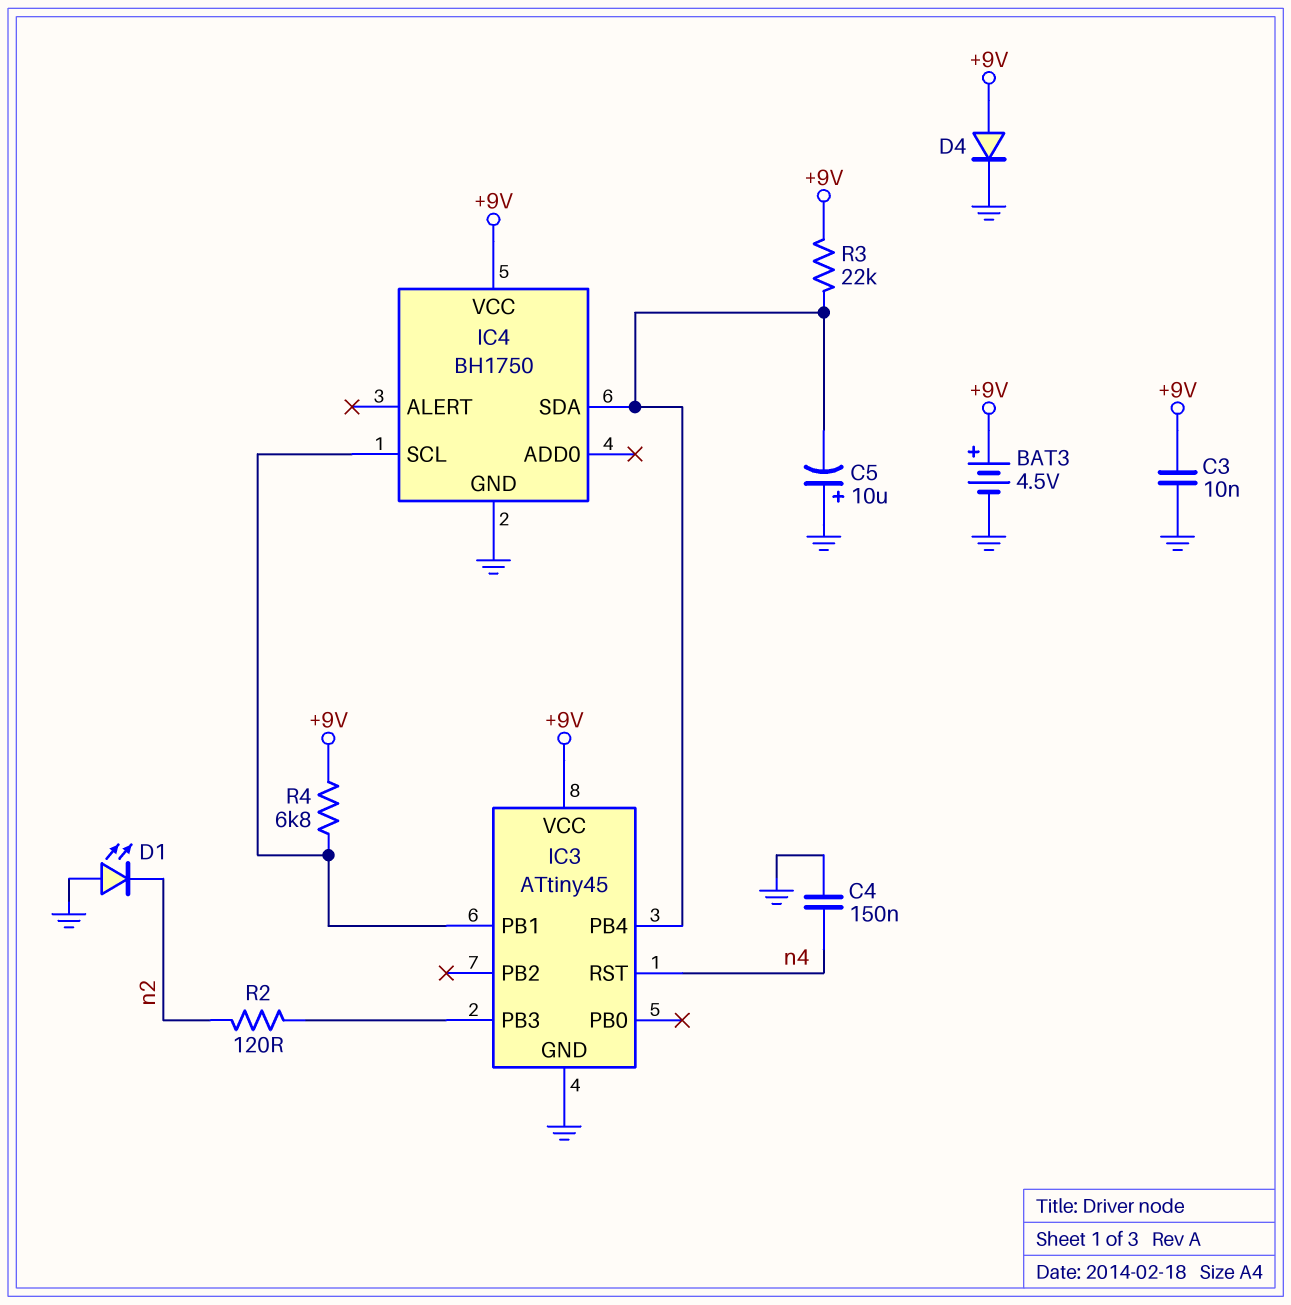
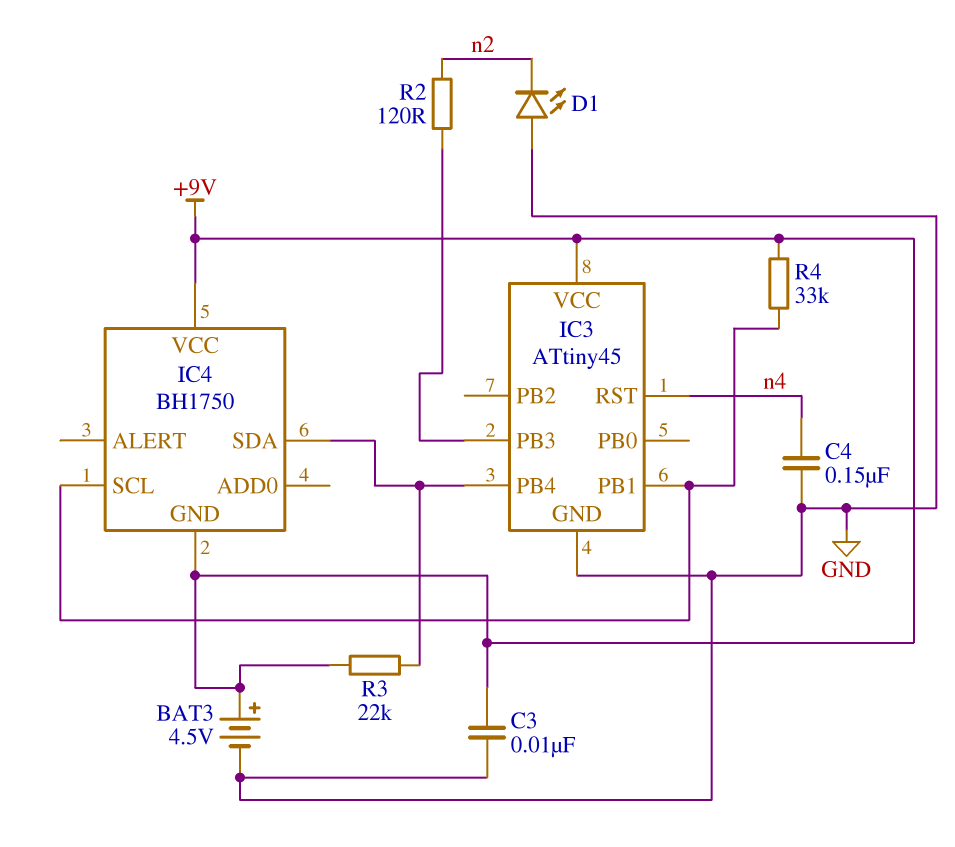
C5: 10uF (plus GND, minus IC3/PB4) -> none
D4: diode (A +9V, K GND) -> none
IC4 pin GND: GND -> +9V
R4: 6.8k (+9V, IC3/PB1) -> 33k (+9V, IC3/PB1)

